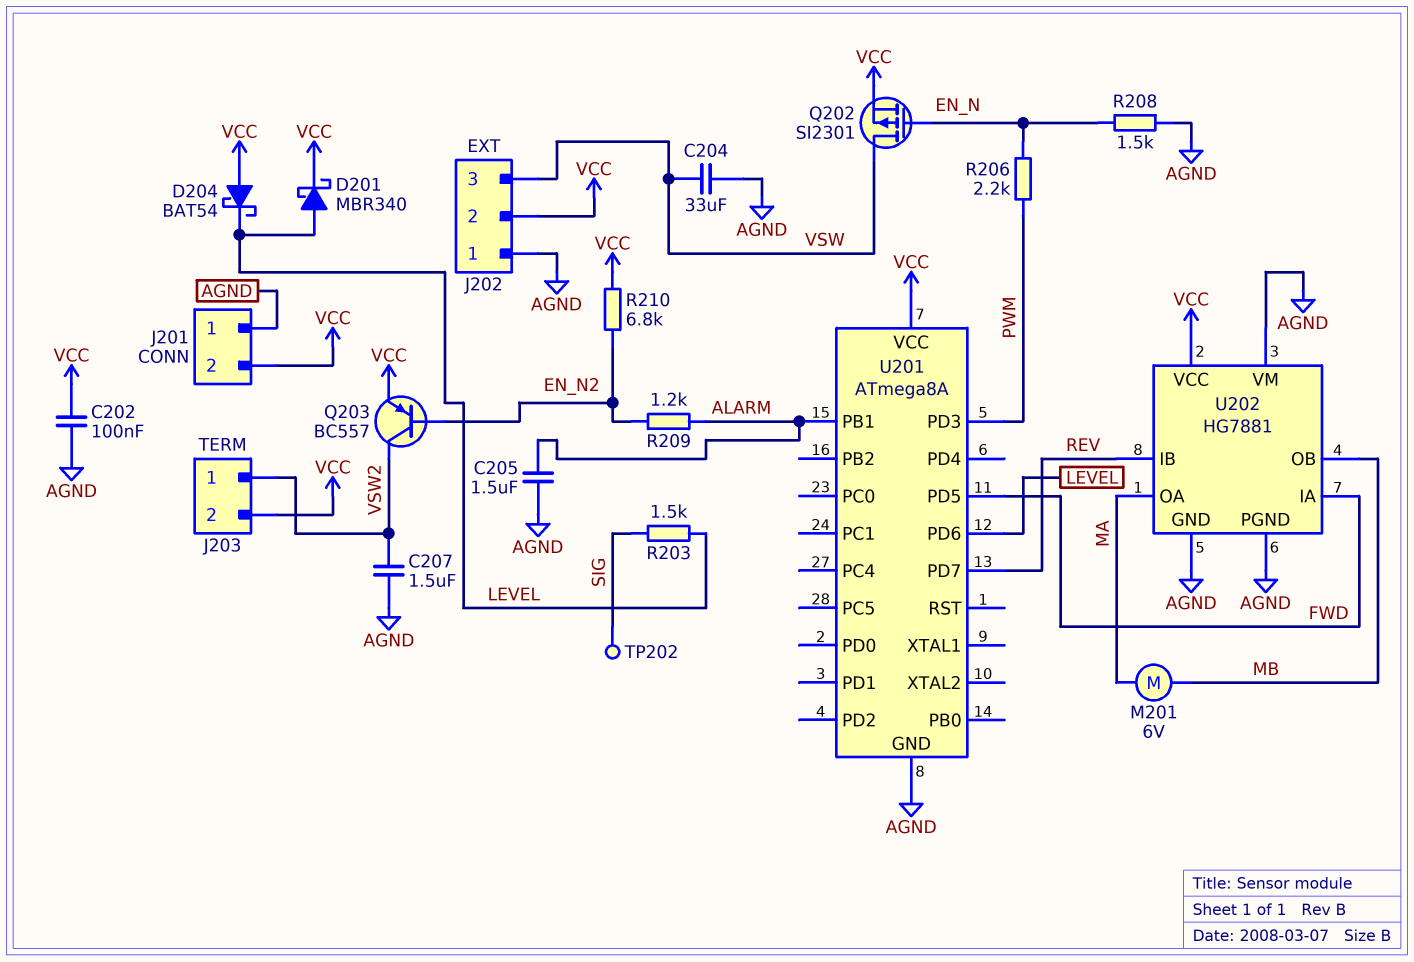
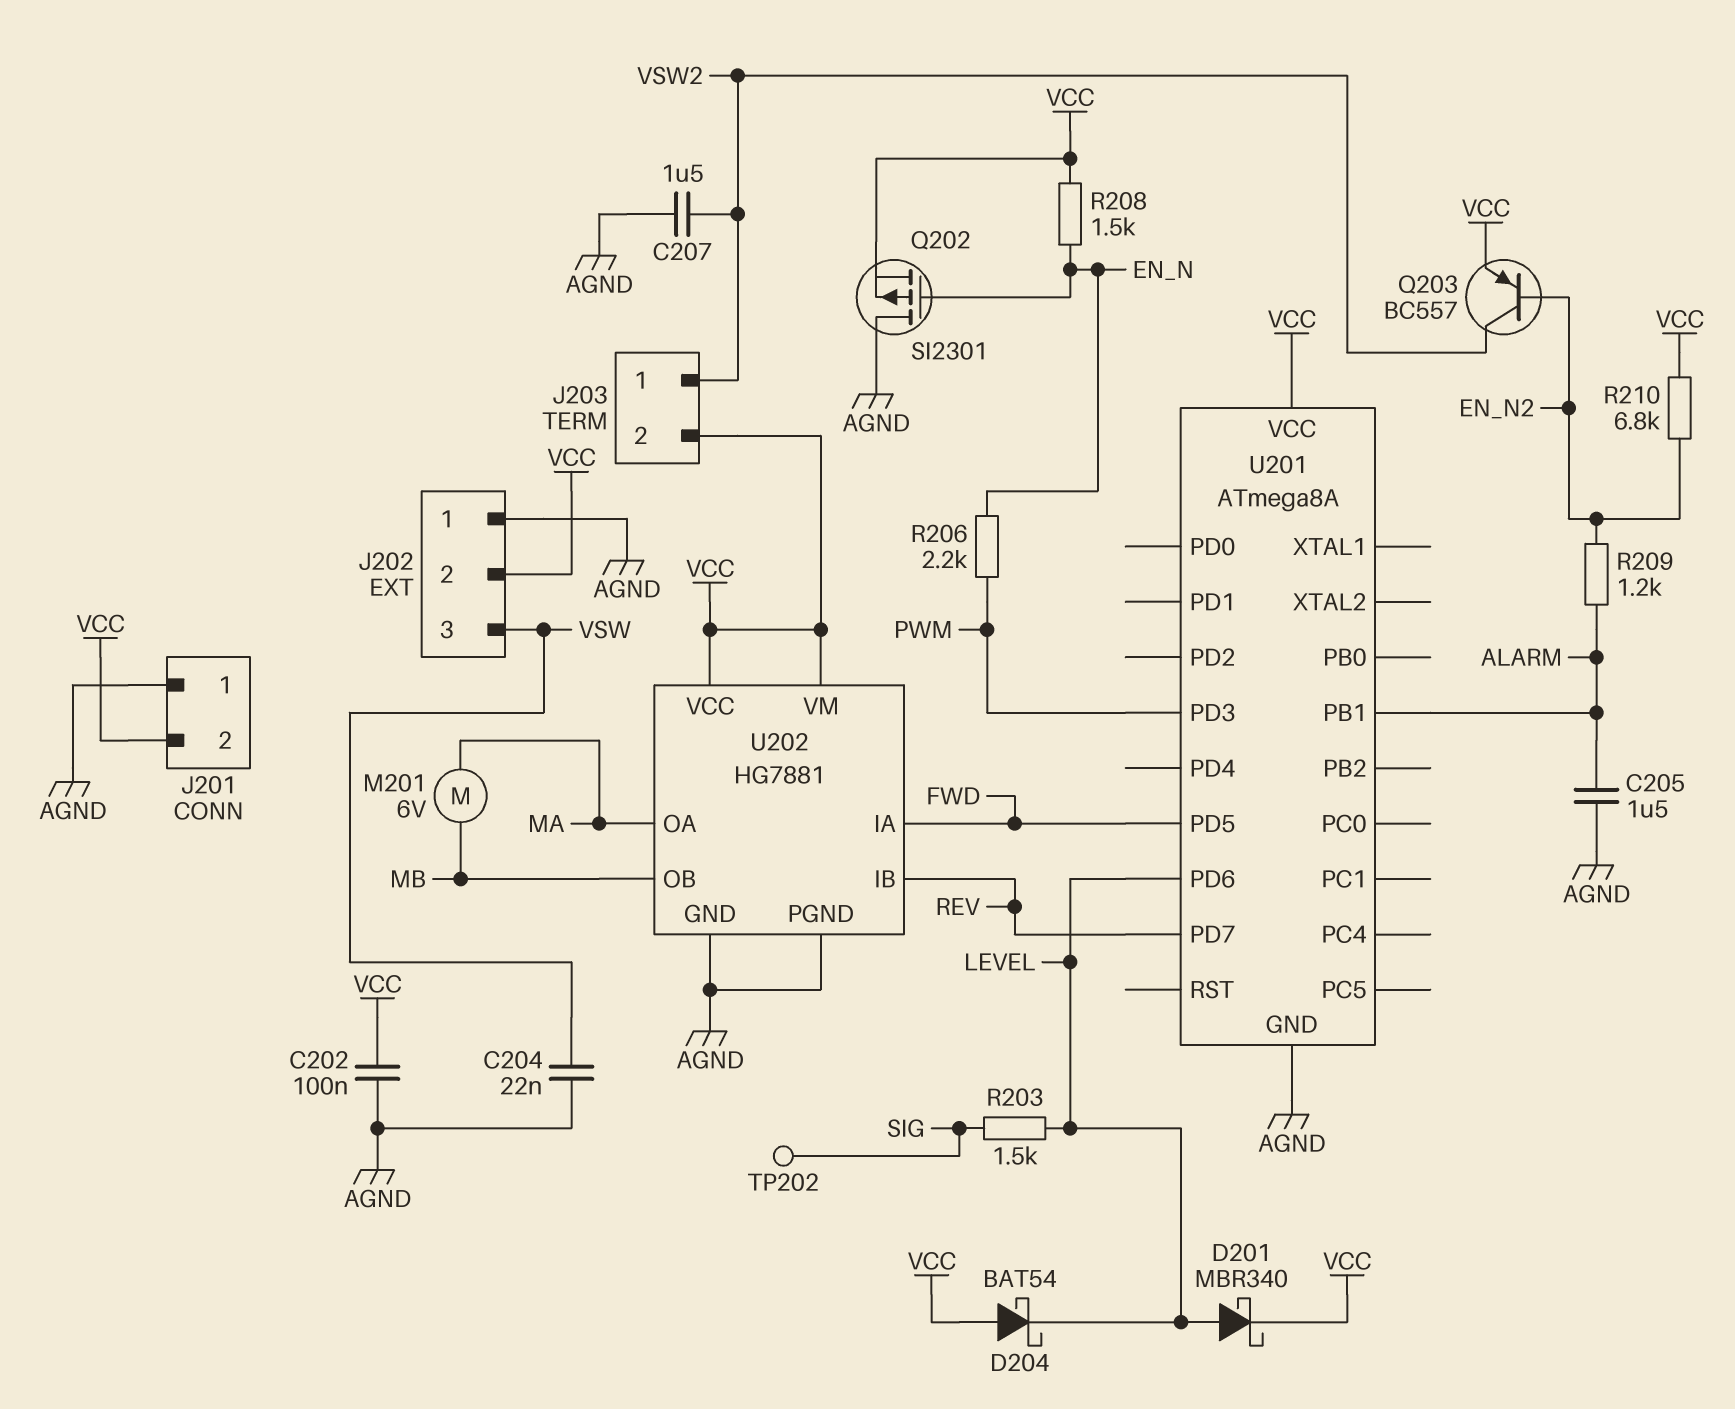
C204: 33uF (AGND, VSW) -> 22nF (AGND, VSW)
Q202: PMOS SI2301 (G EN_N, D VSW, S VCC) -> PMOS SI2301 (G EN_N, D AGND, S VCC)
R208: 1.5k (AGND, EN_N) -> 1.5k (EN_N, VCC)
U202 pin VM: AGND -> VCC

